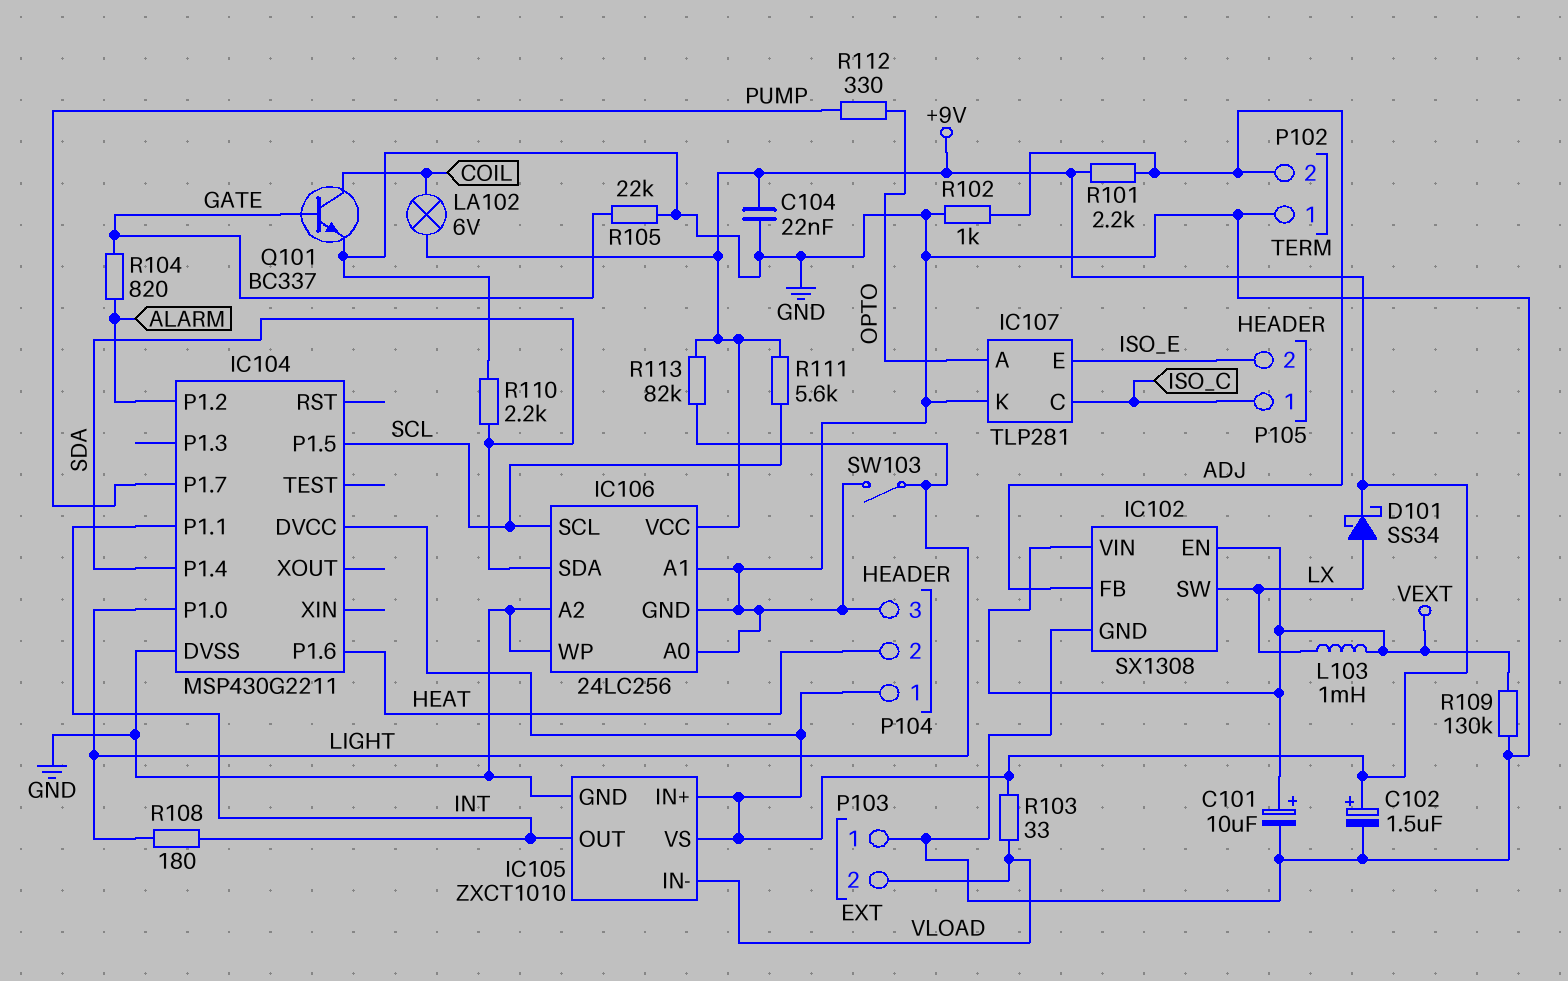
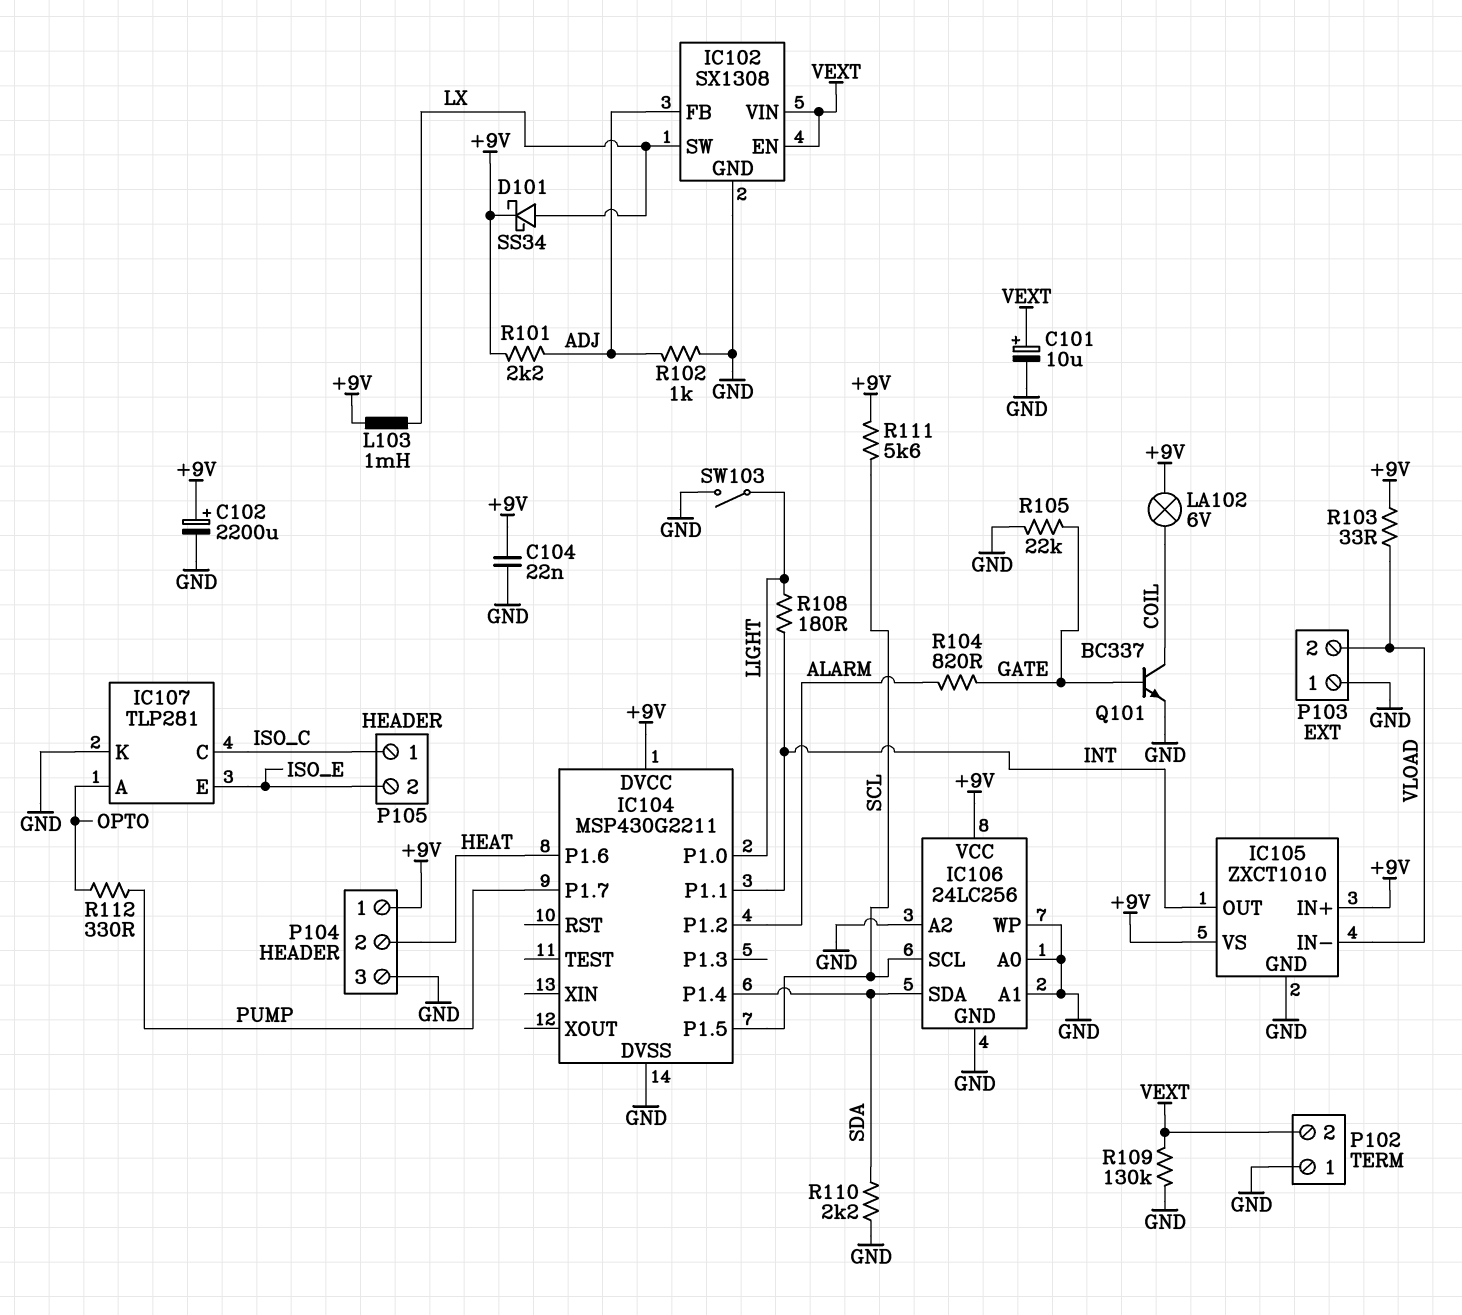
C102: 1.5uF (plus +9V, minus GND) -> 2200uF (plus +9V, minus GND)
L103: 1mH (LX, VEXT) -> 1mH (+9V, LX)
P102 pin 2: ADJ -> VEXT
R113: 82k (+9V, LIGHT) -> none

